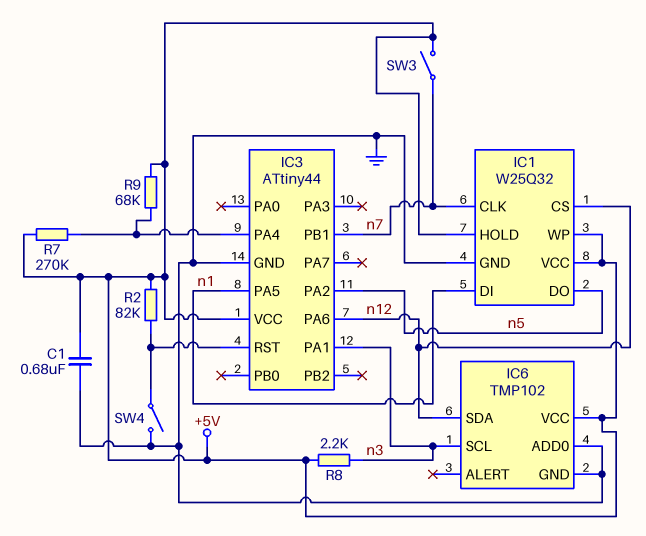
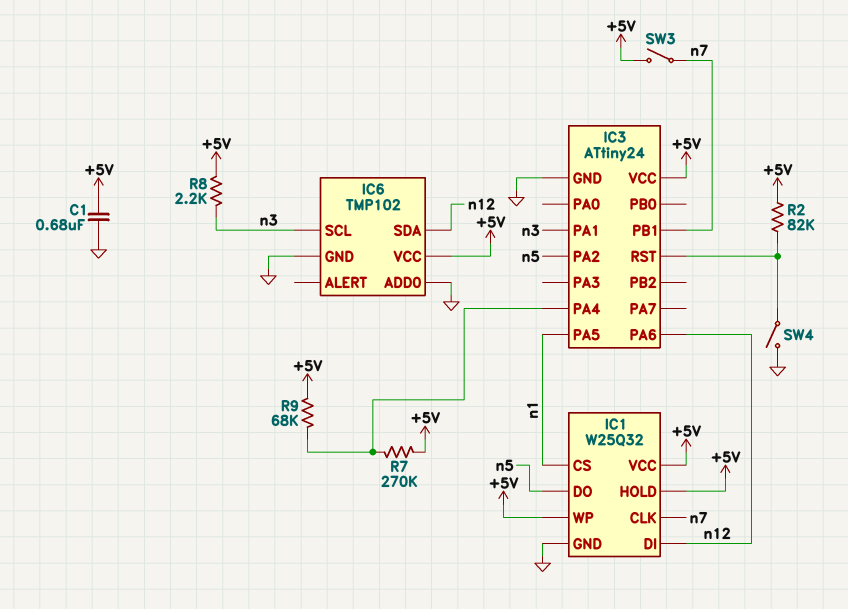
IC1 pin CS: n12 -> n1
IC1 pin DI: n1 -> n12
IC3: ATtiny44 -> ATtiny24

